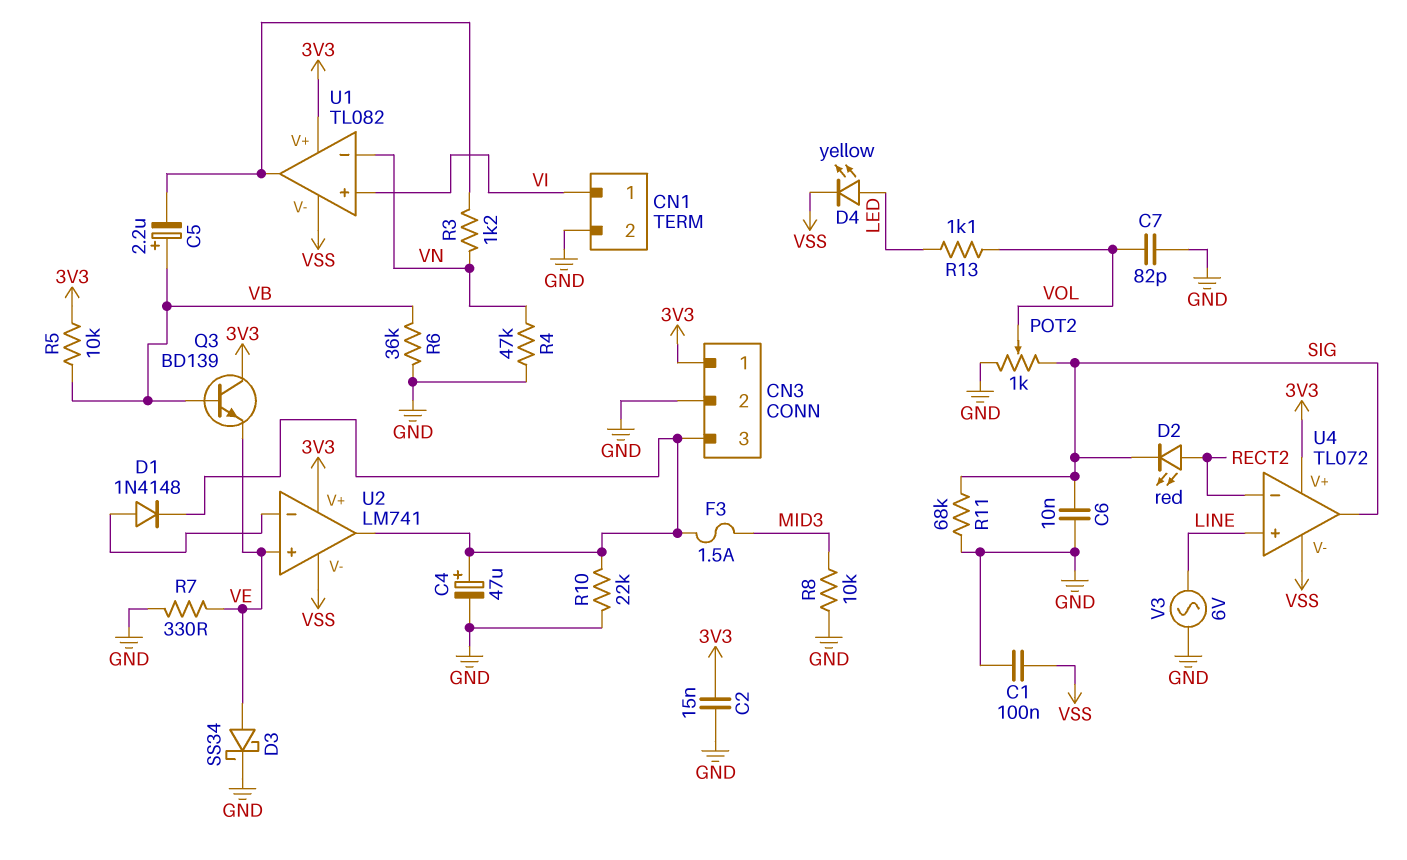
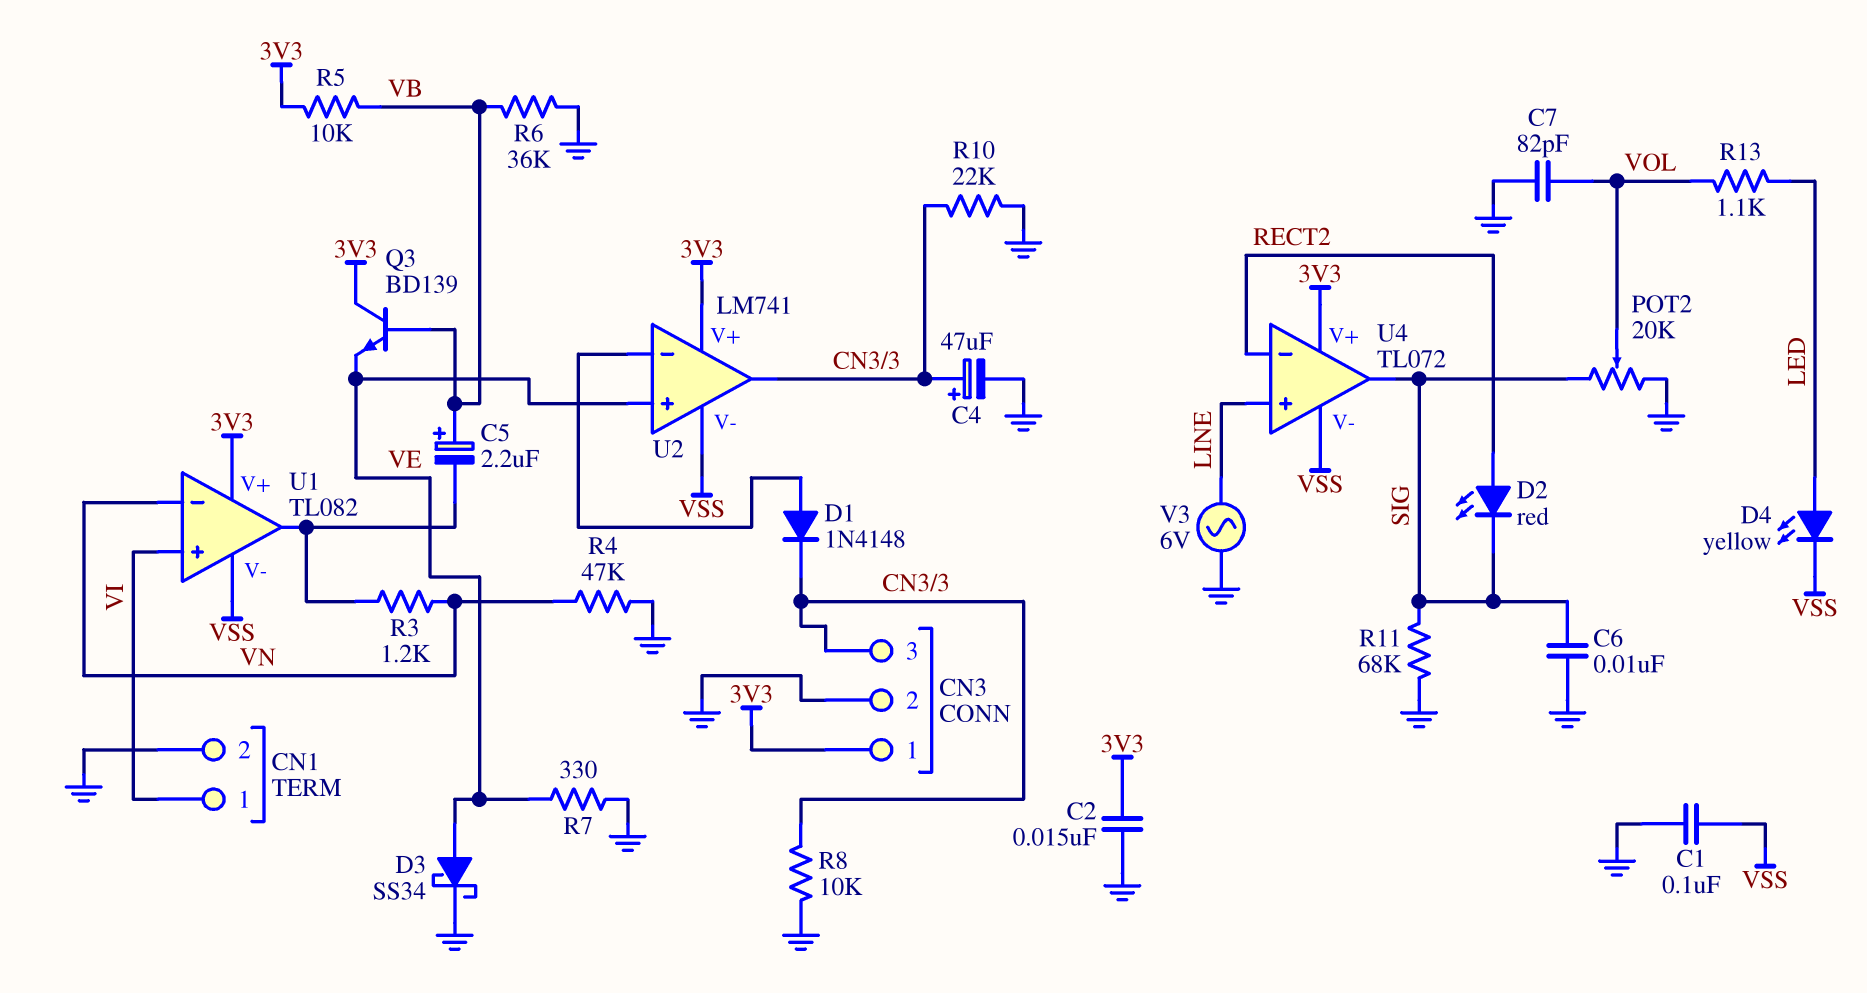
F3: 1.5A (CN3/3, MID3) -> none
POT2: 1k (GND, SIG, wiper VOL) -> 20k (GND, SIG, wiper VOL)
R8: 10k (GND, MID3) -> 10k (CN3/3, GND)

